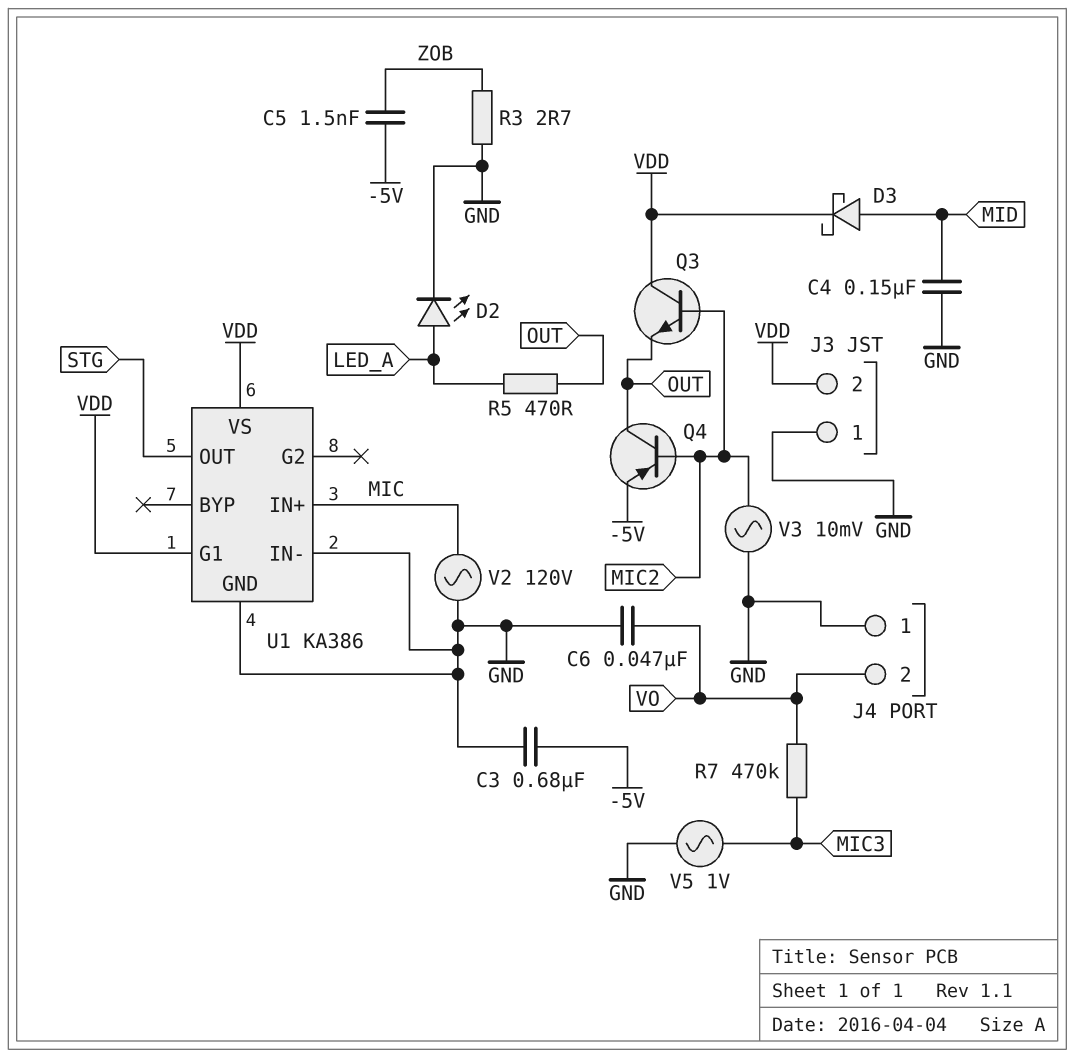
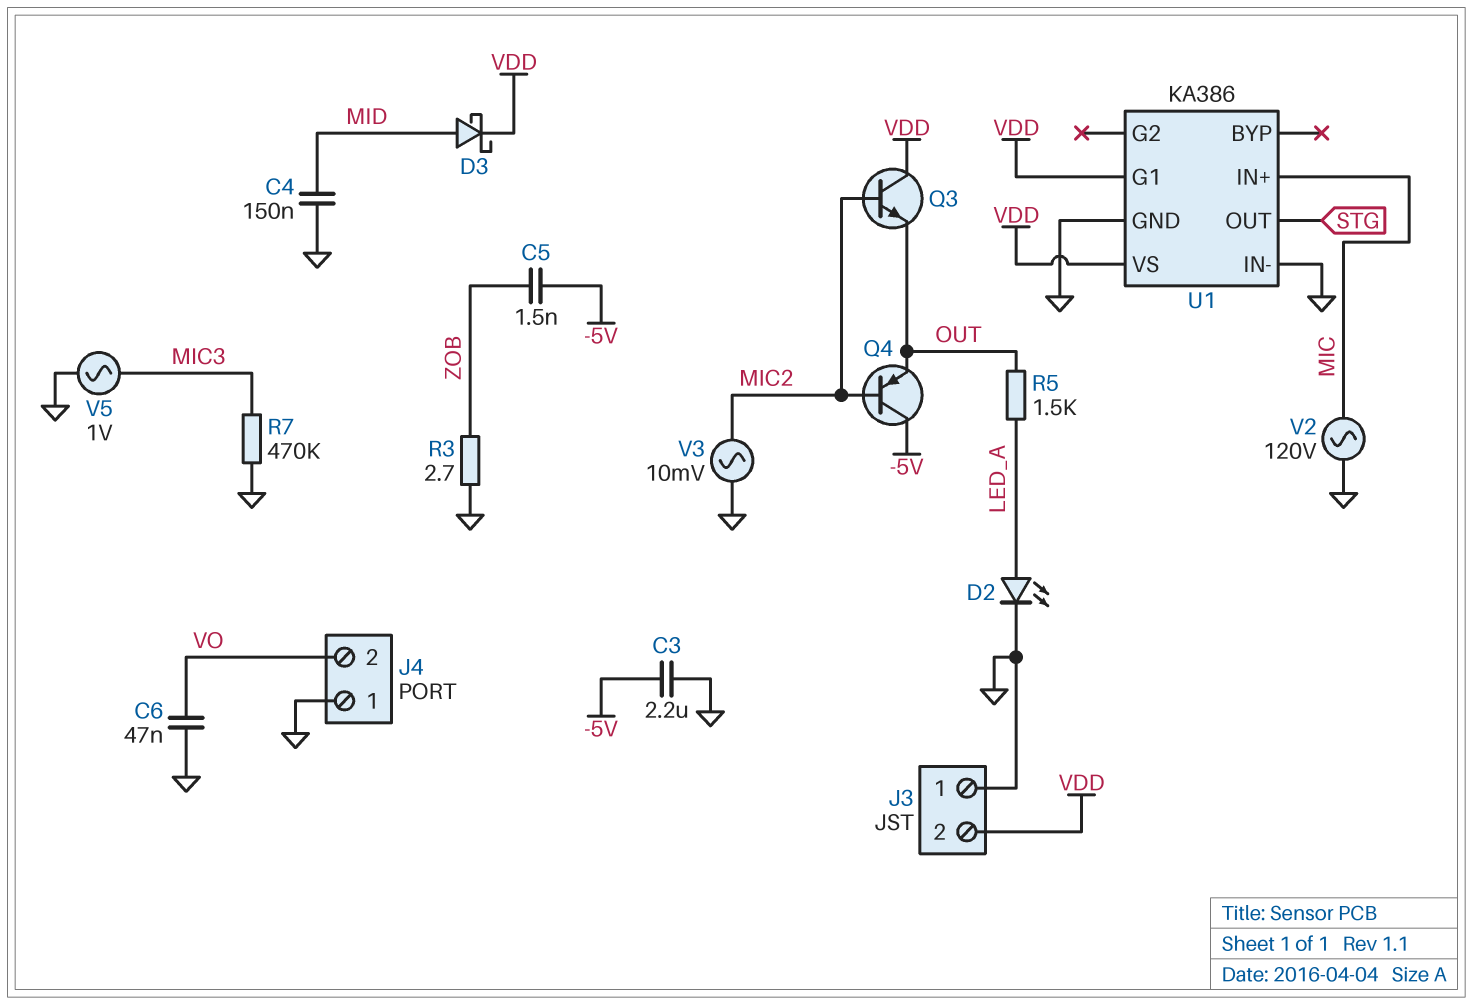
C3: 680nF (-5V, GND) -> 2.2uF (-5V, GND)
Q4: PNP (B MIC2, C OUT, E -5V) -> PNP (B MIC2, C -5V, E OUT)
R5: 470 (LED_A, OUT) -> 1.5k (LED_A, OUT)
R7: 470k (MIC3, VO) -> 470k (GND, MIC3)

